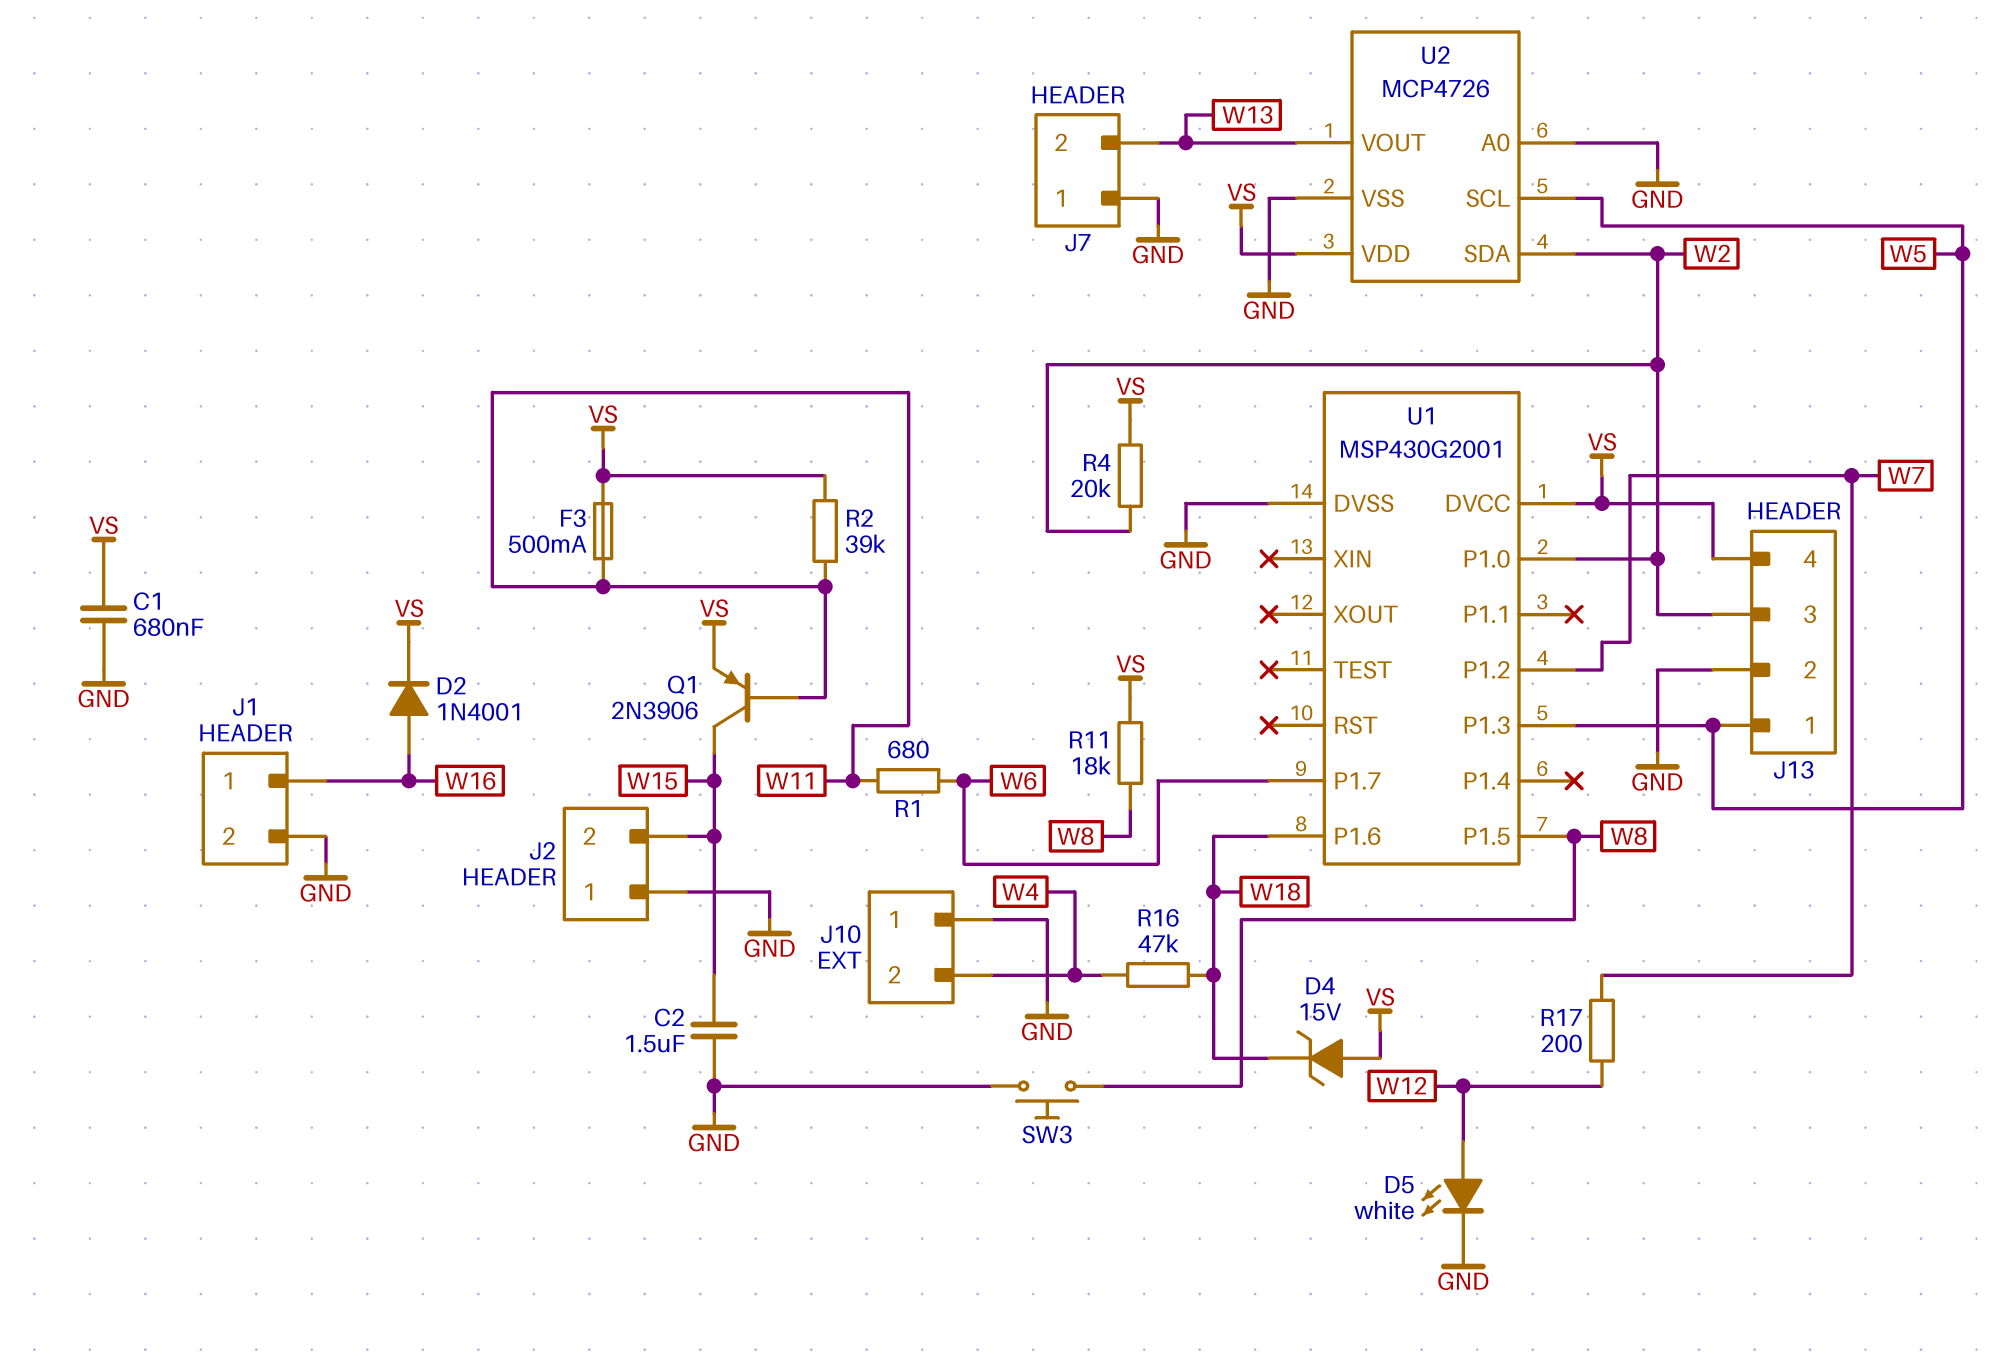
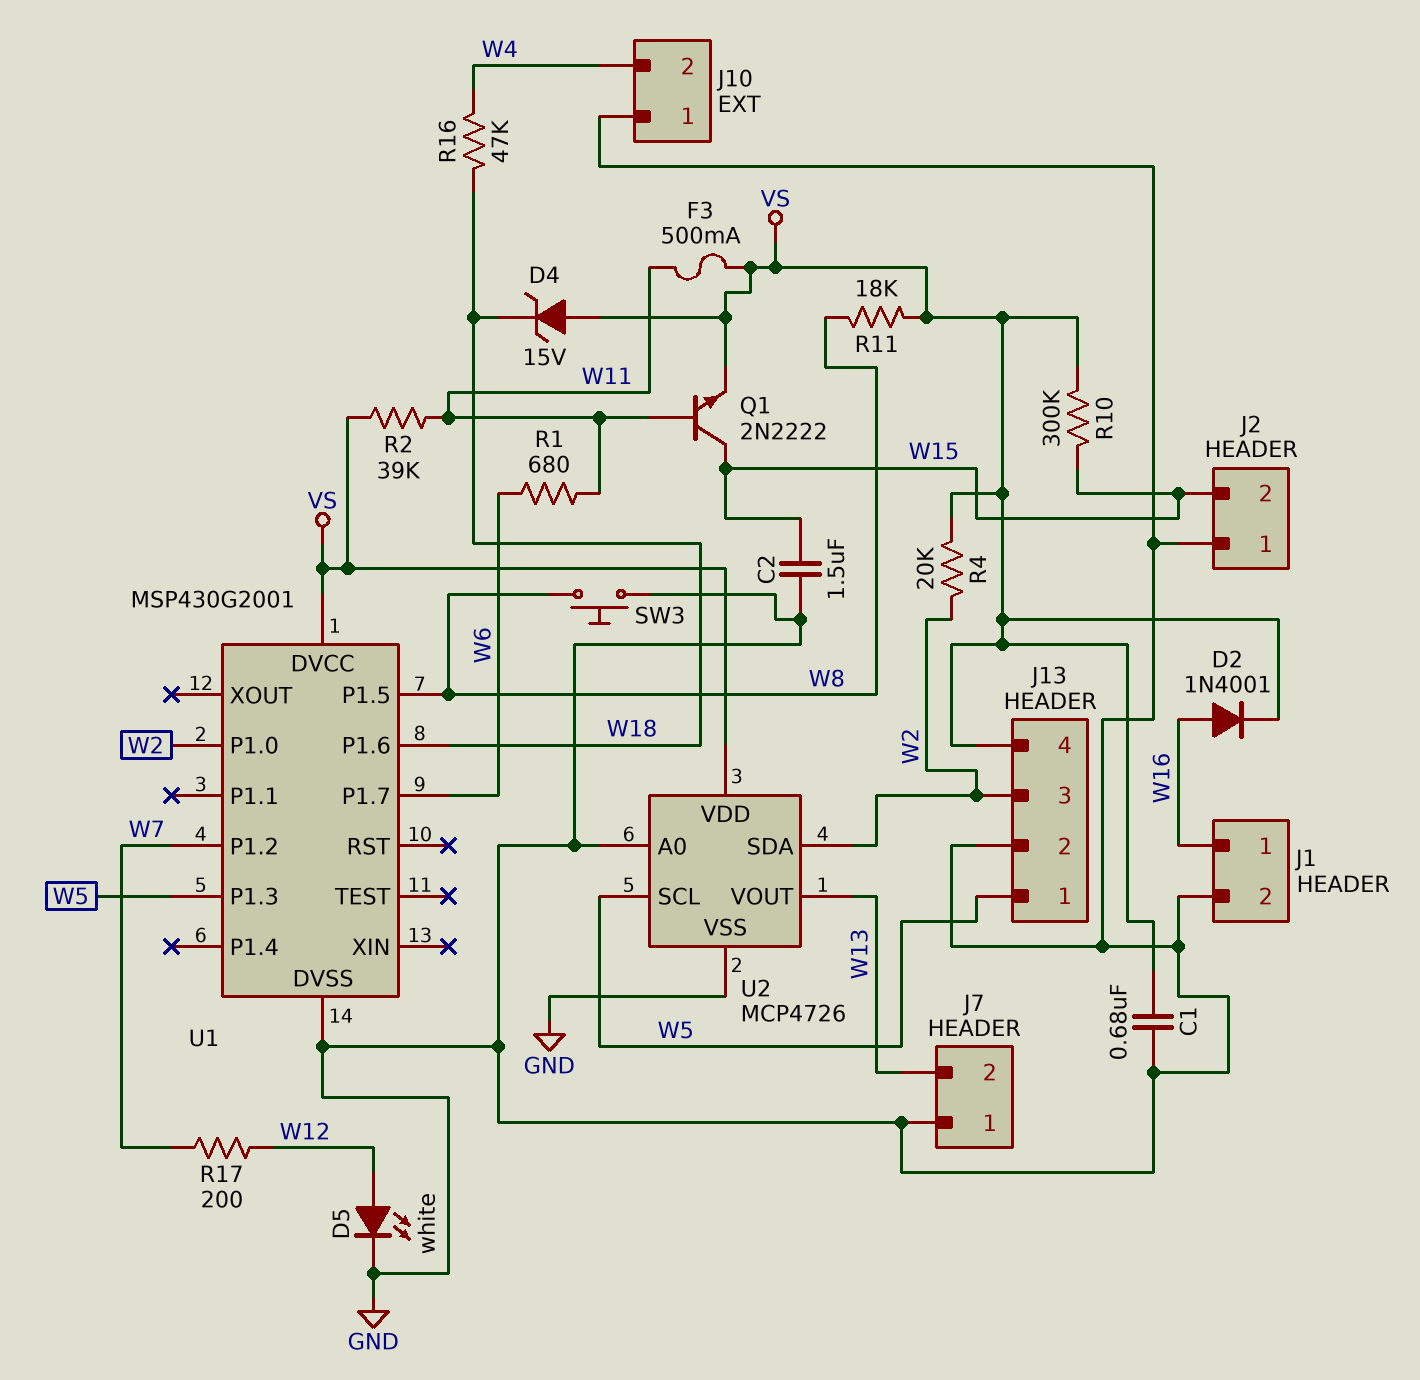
Q1: PNP 2N3906 (B W11, C W15, E VS) -> NPN 2N2222 (B W11, C W15, E VS)
R10: none -> 300k (VS, W15)

